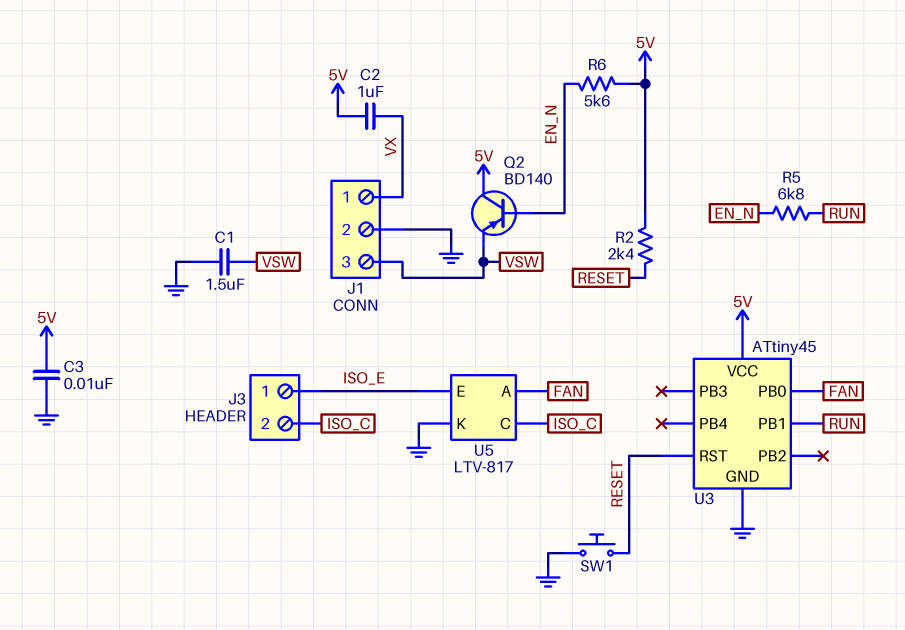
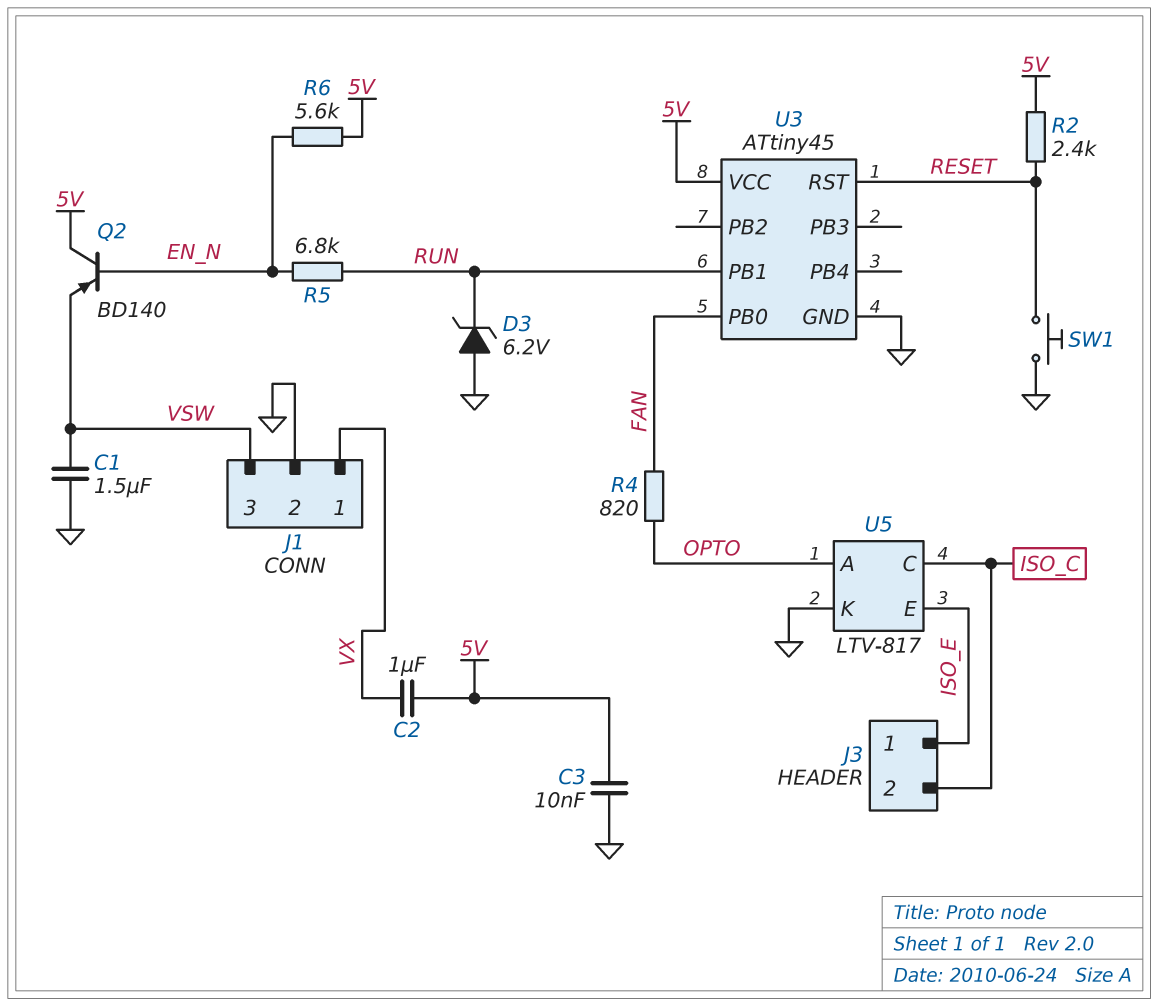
D3: none -> zener 6.2V (A GND, K RUN)
R4: none -> 820 (FAN, OPTO)
U5 pin A: FAN -> OPTO

